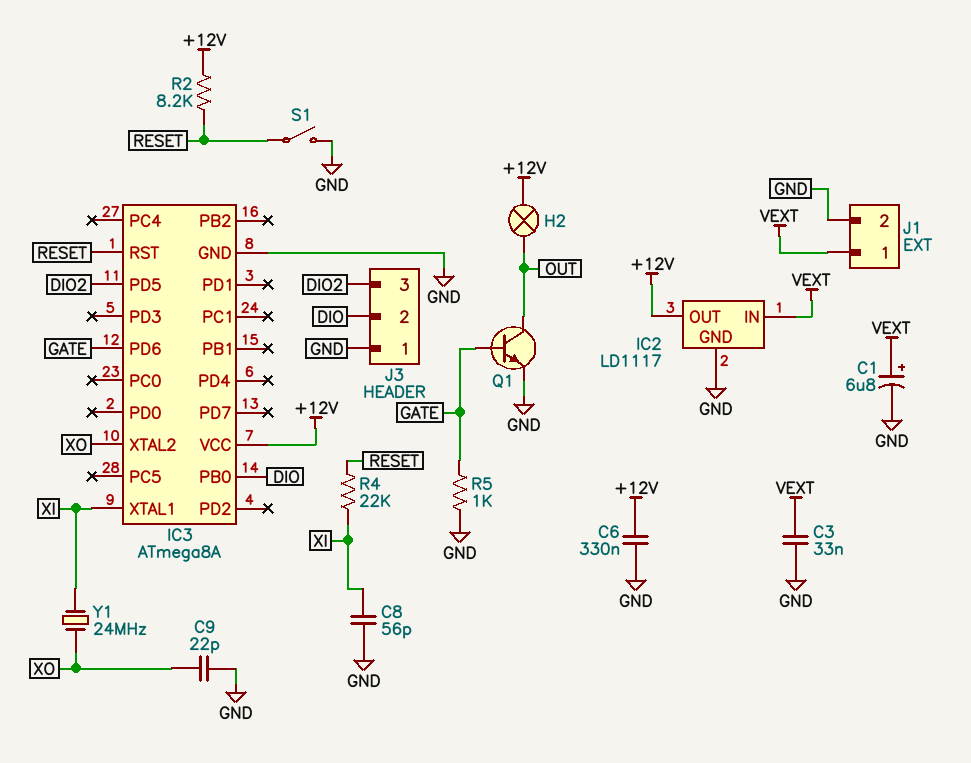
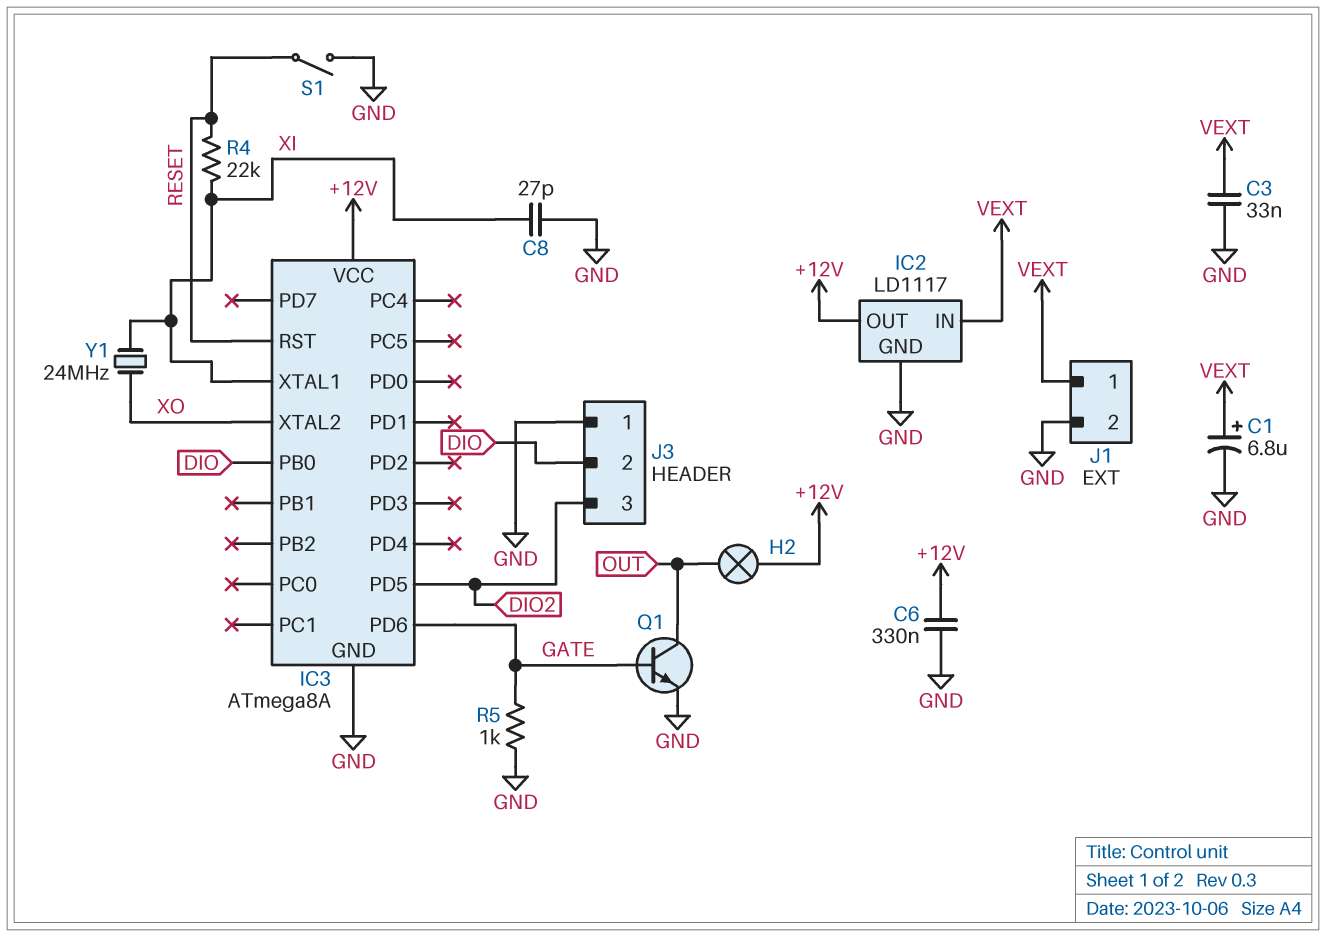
C8: 56pF (GND, XI) -> 27pF (GND, XI)
C9: 22pF (GND, XO) -> none
R2: 8.2k (+12V, RESET) -> none

